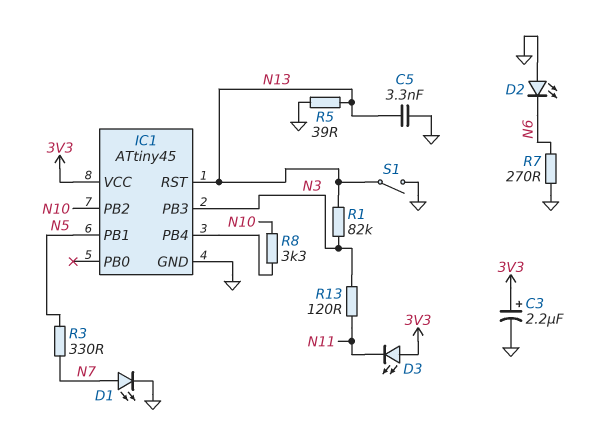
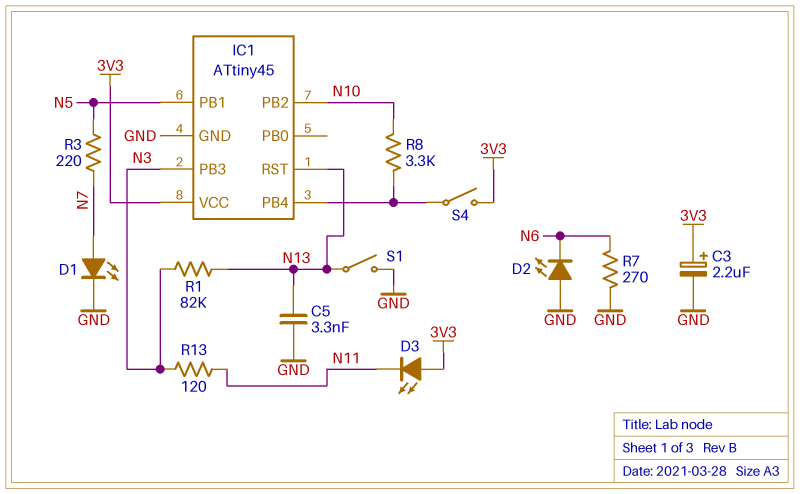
R3: 330 (N5, N7) -> 220 (N5, N7)
R5: 39 (GND, N13) -> none
S4: none -> switch (3V3, IC1/PB4)

